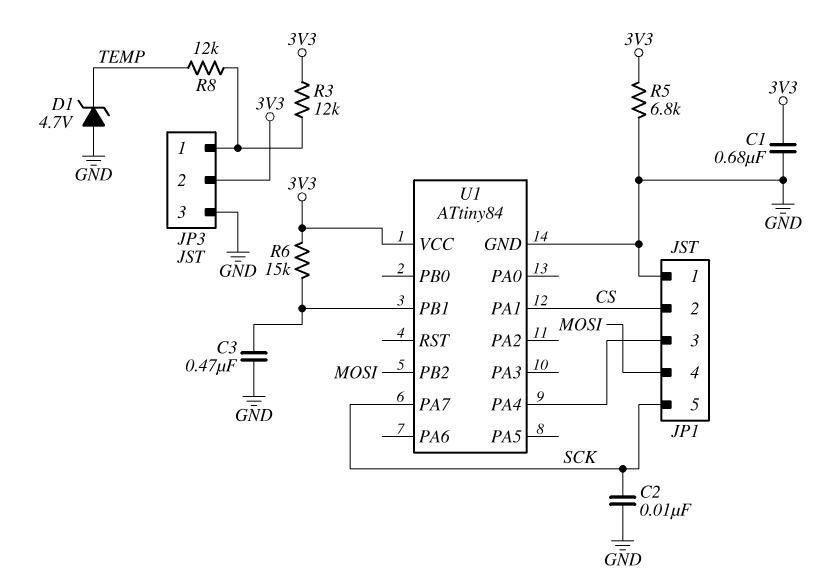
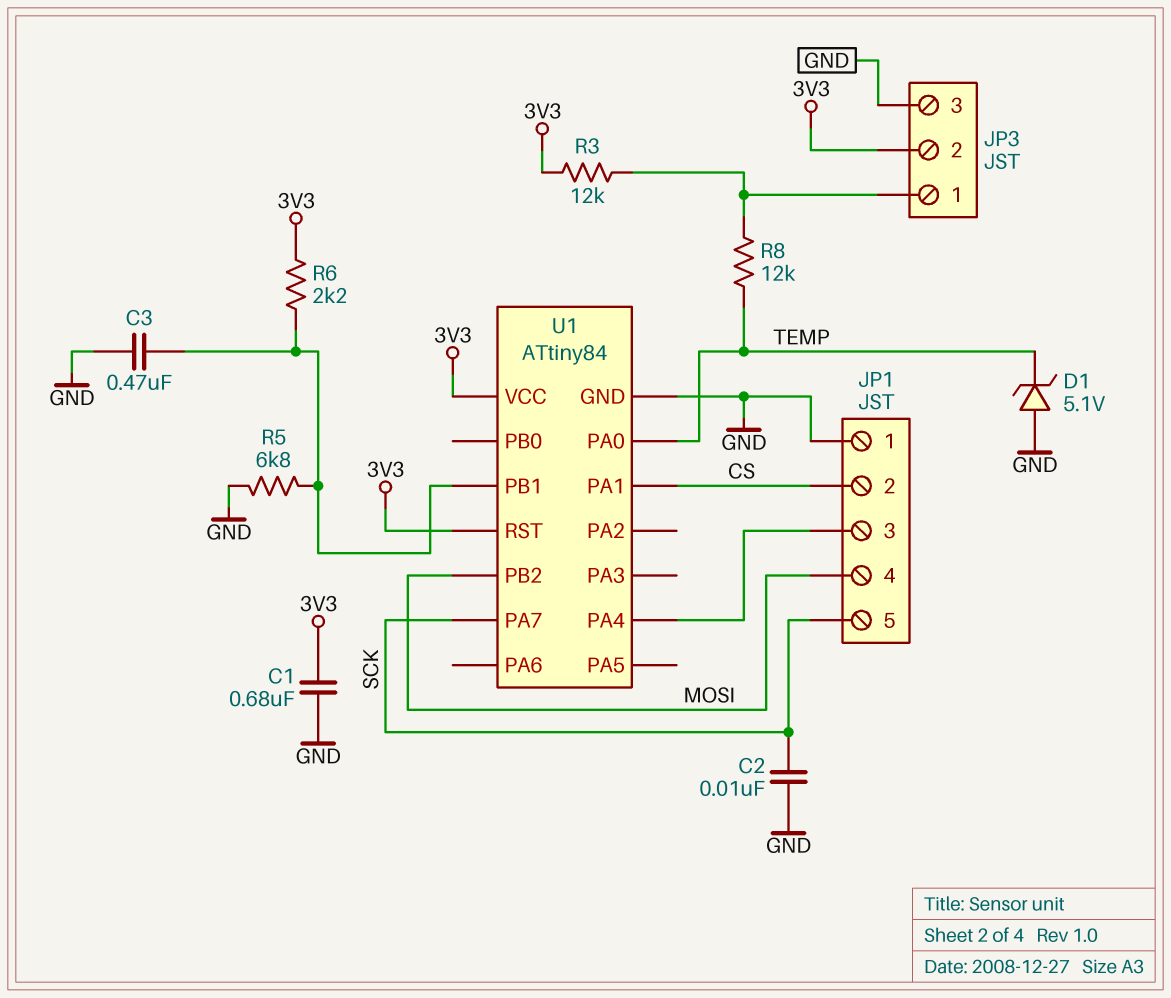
D1: zener 4.7V (A GND, K TEMP) -> zener 5.1V (A GND, K TEMP)
R5: 6.8k (3V3, GND) -> 6.8k (GND, U1/PB1)
R6: 15k (3V3, U1/PB1) -> 2.2k (3V3, U1/PB1)
U1 pin PA0: none -> TEMP
U1 pin RST: none -> 3V3

